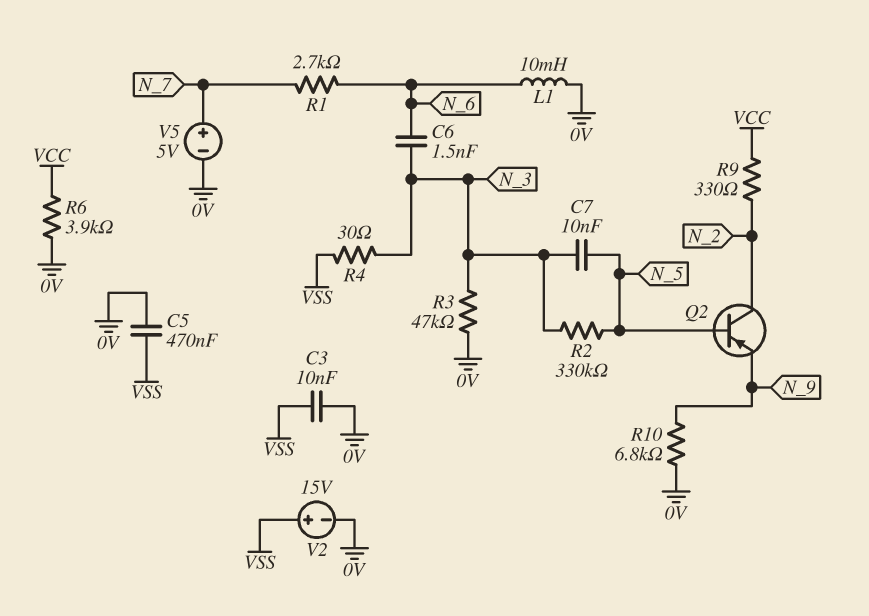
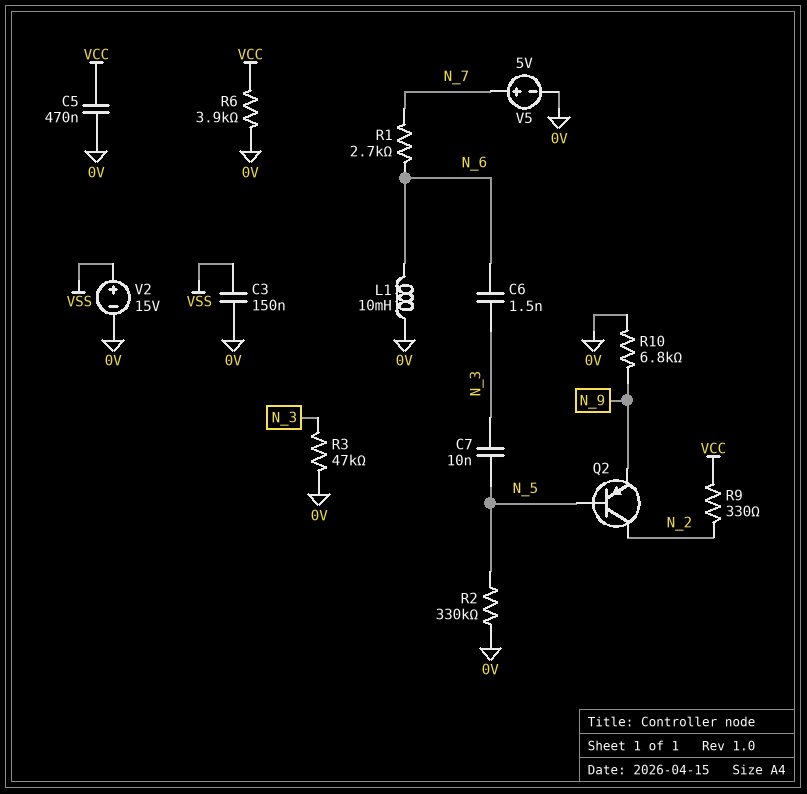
C3: 10nF (0V, VSS) -> 150nF (0V, VSS)
C5: 470nF (0V, VSS) -> 470nF (0V, VCC)
R2: 330k (N_3, N_5) -> 330k (0V, N_5)
R4: 30 (N_3, VSS) -> none

